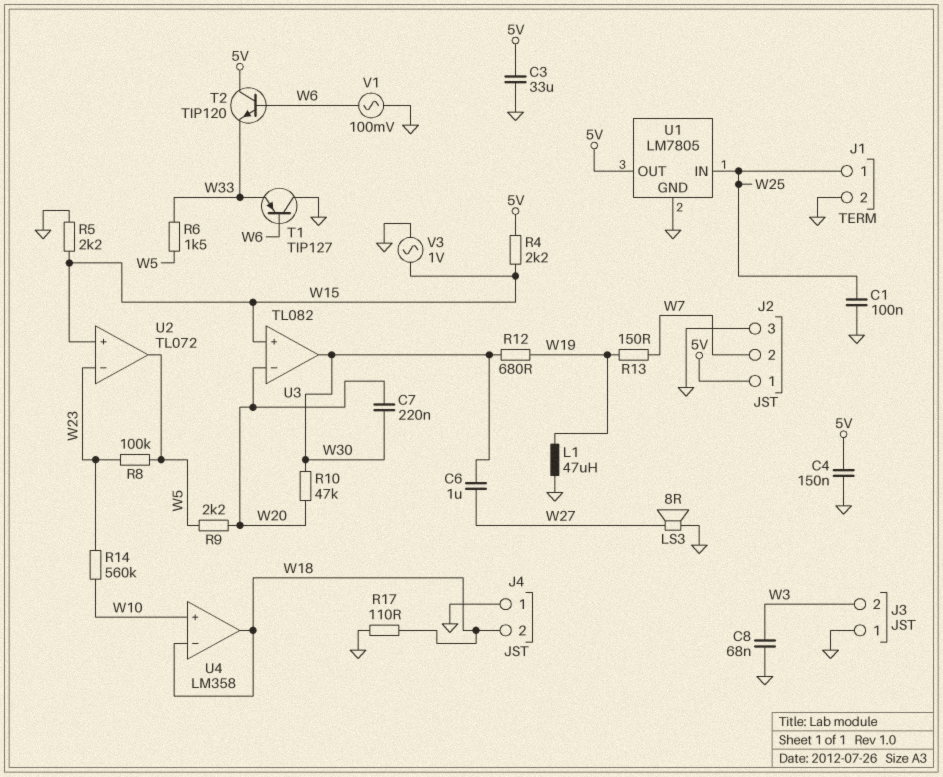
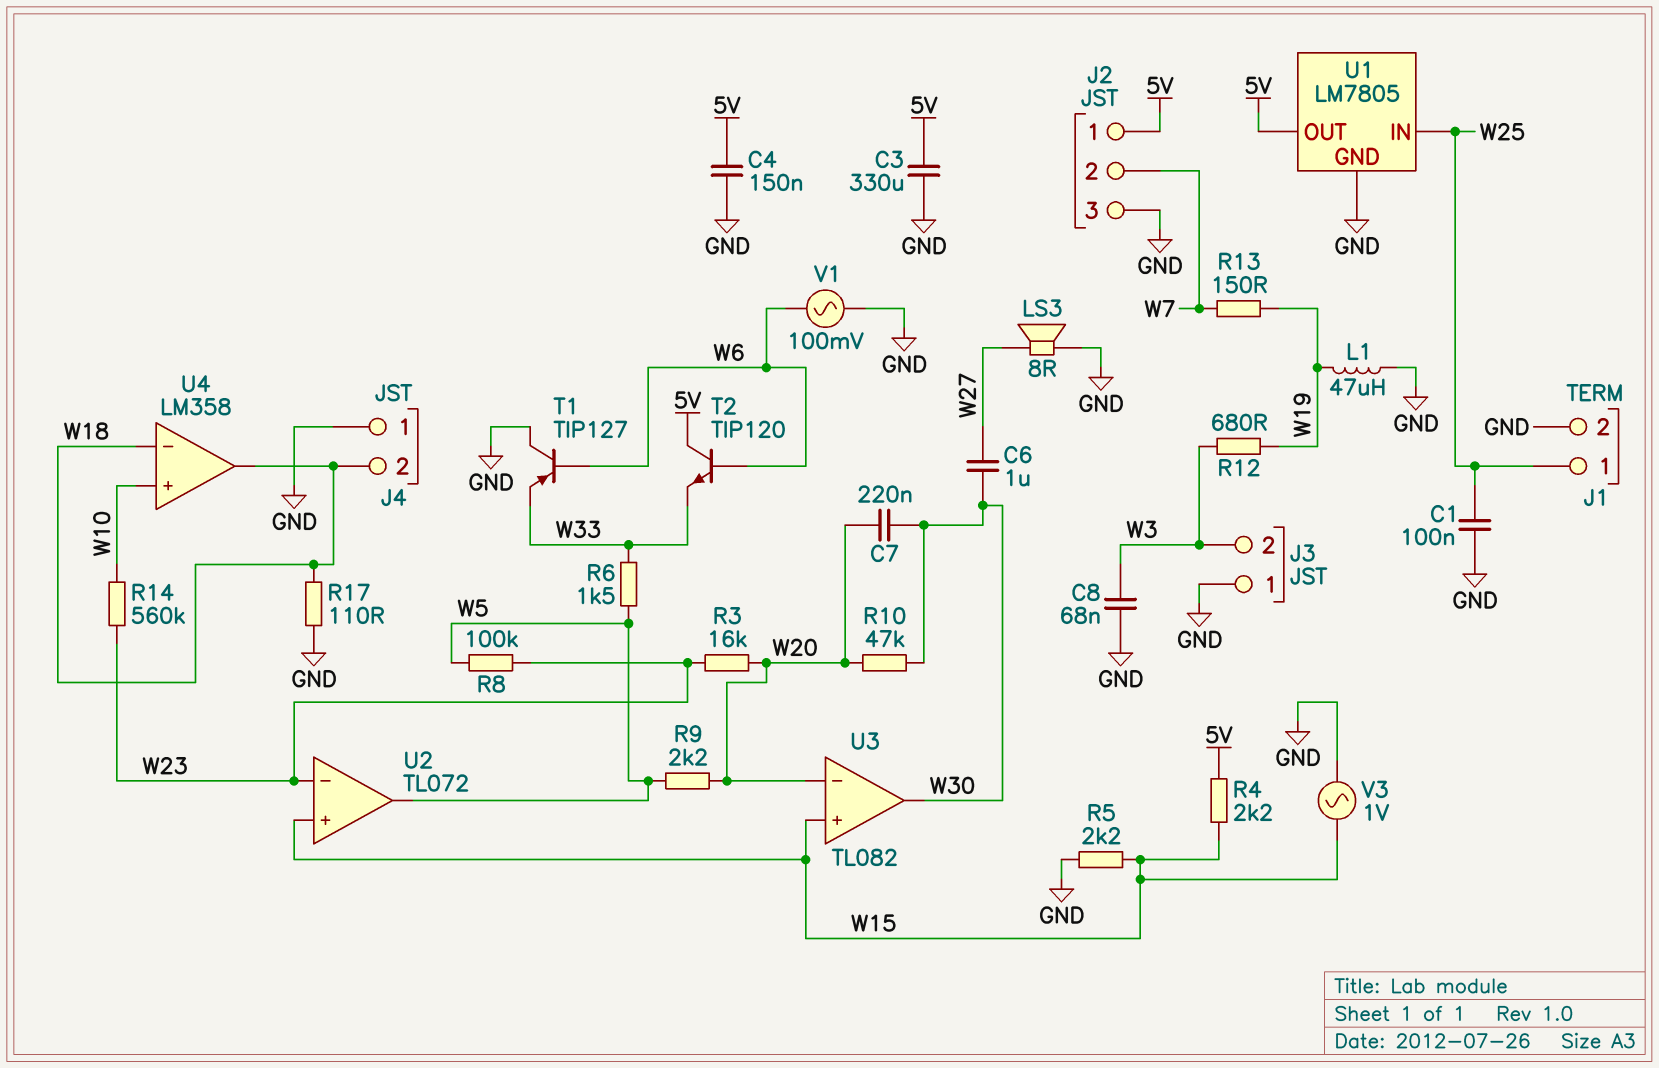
C3: 33uF (5V, GND) -> 330uF (5V, GND)
R3: none -> 16k (W20, W23)
R12: 680 (W19, W30) -> 680 (W3, W19)

